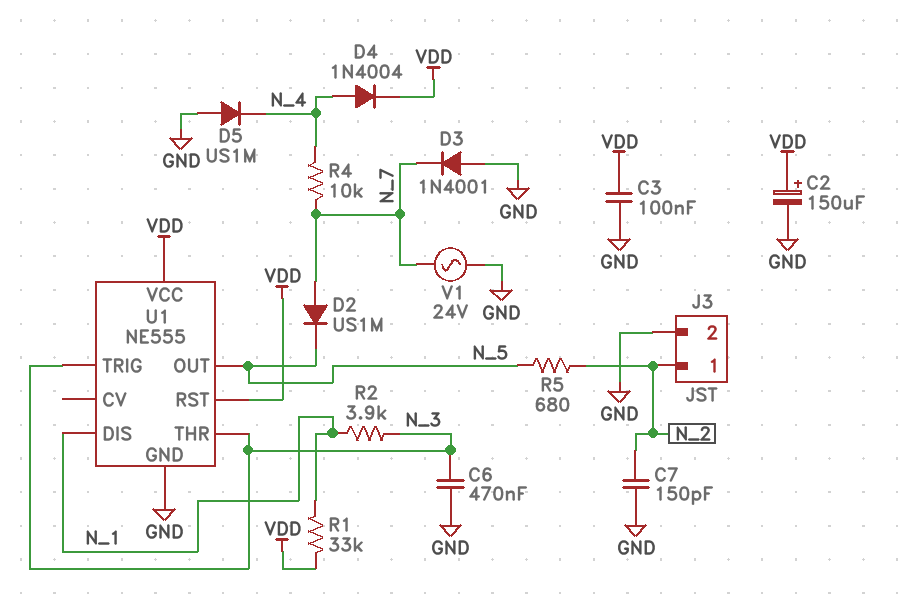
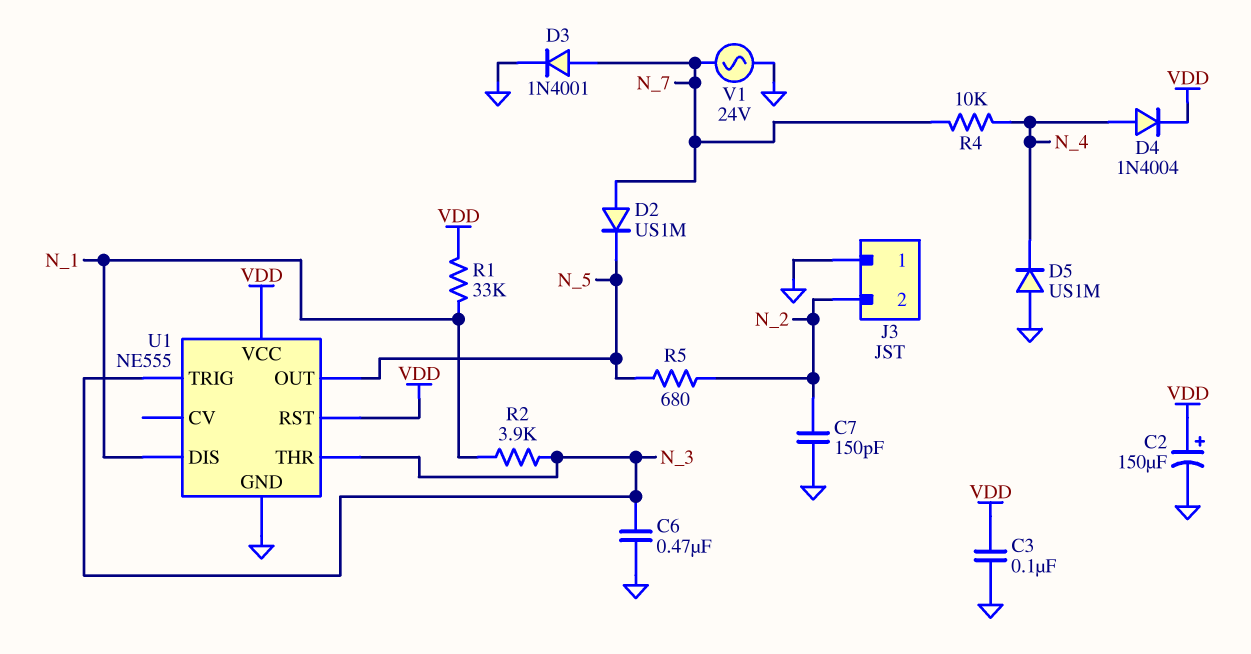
D3: diode 1N4001 (A GND, K N_7) -> diode 1N4001 (A N_7, K GND)
J3 pin 1: N_2 -> GND
J3 pin 2: GND -> N_2

